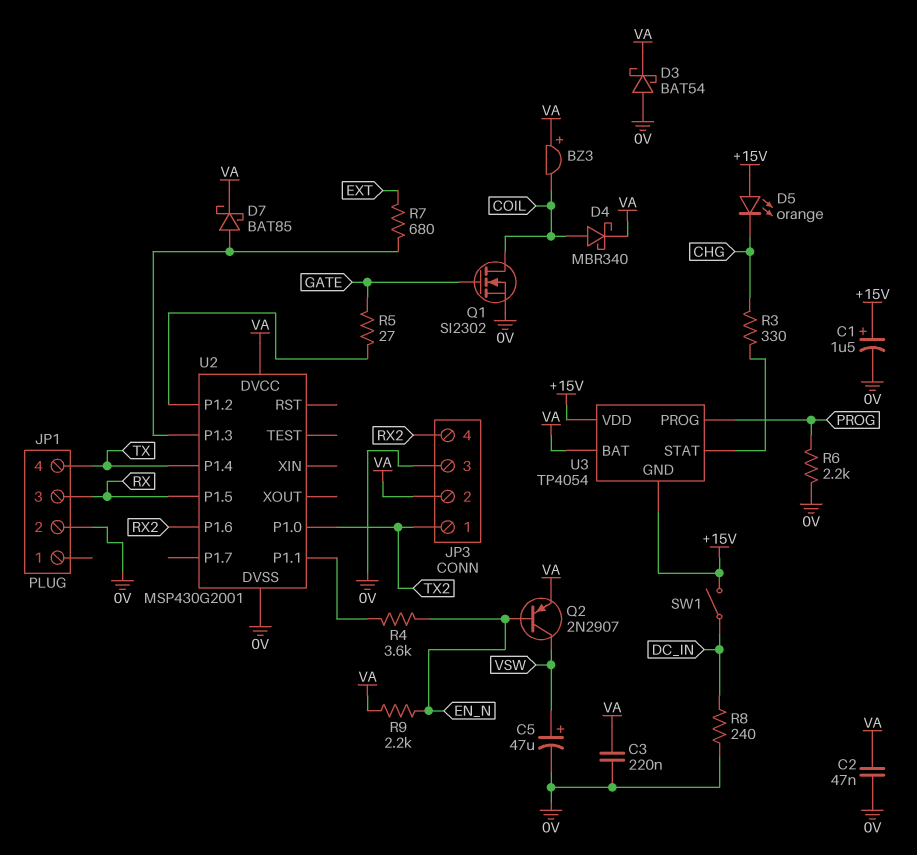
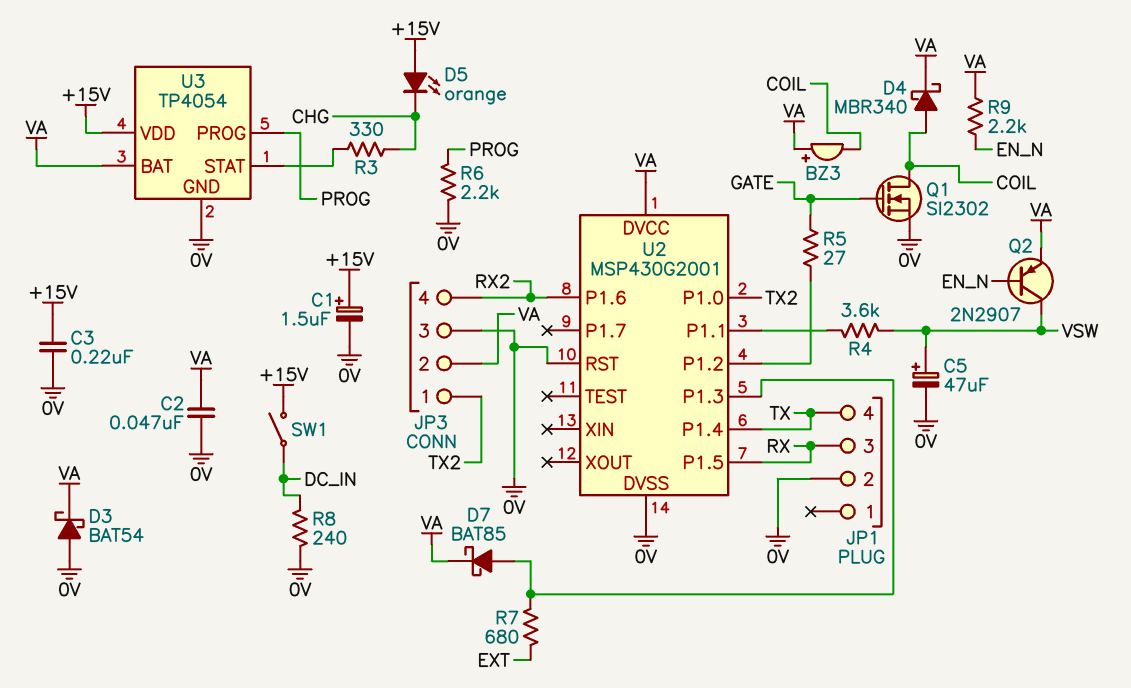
C3: 220nF (0V, VA) -> 220nF (+15V, 0V)
R4: 3.6k (EN_N, U2/P1.1) -> 3.6k (U2/P1.1, VSW)
U2 pin RST: none -> 0V
U3 pin GND: +15V -> 0V

